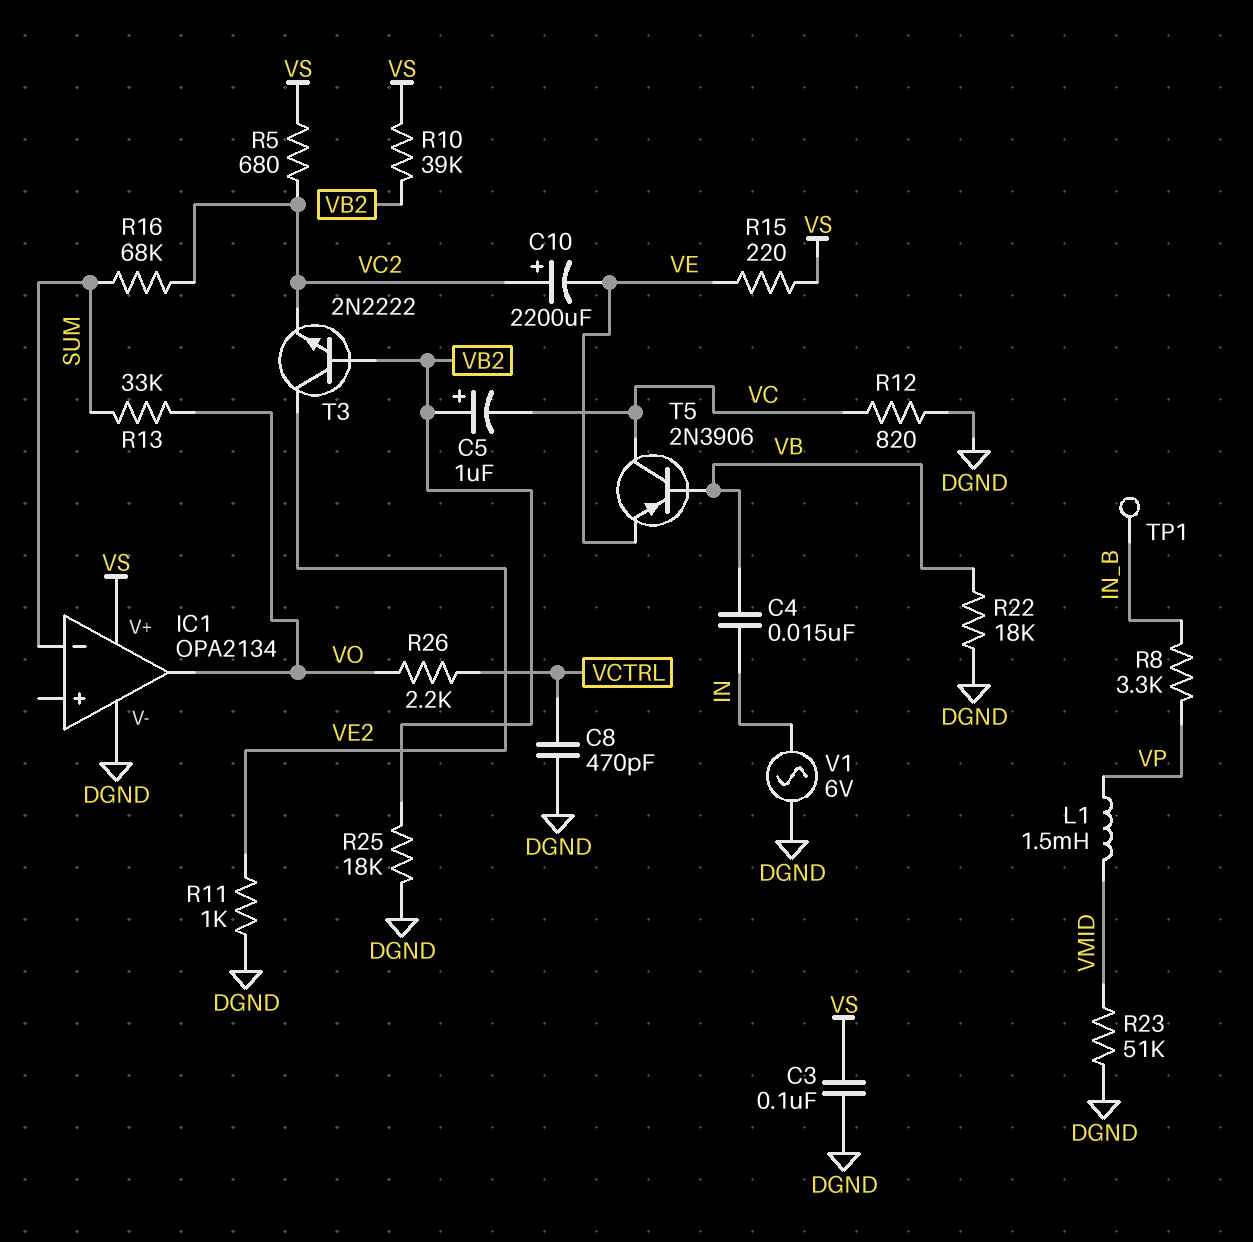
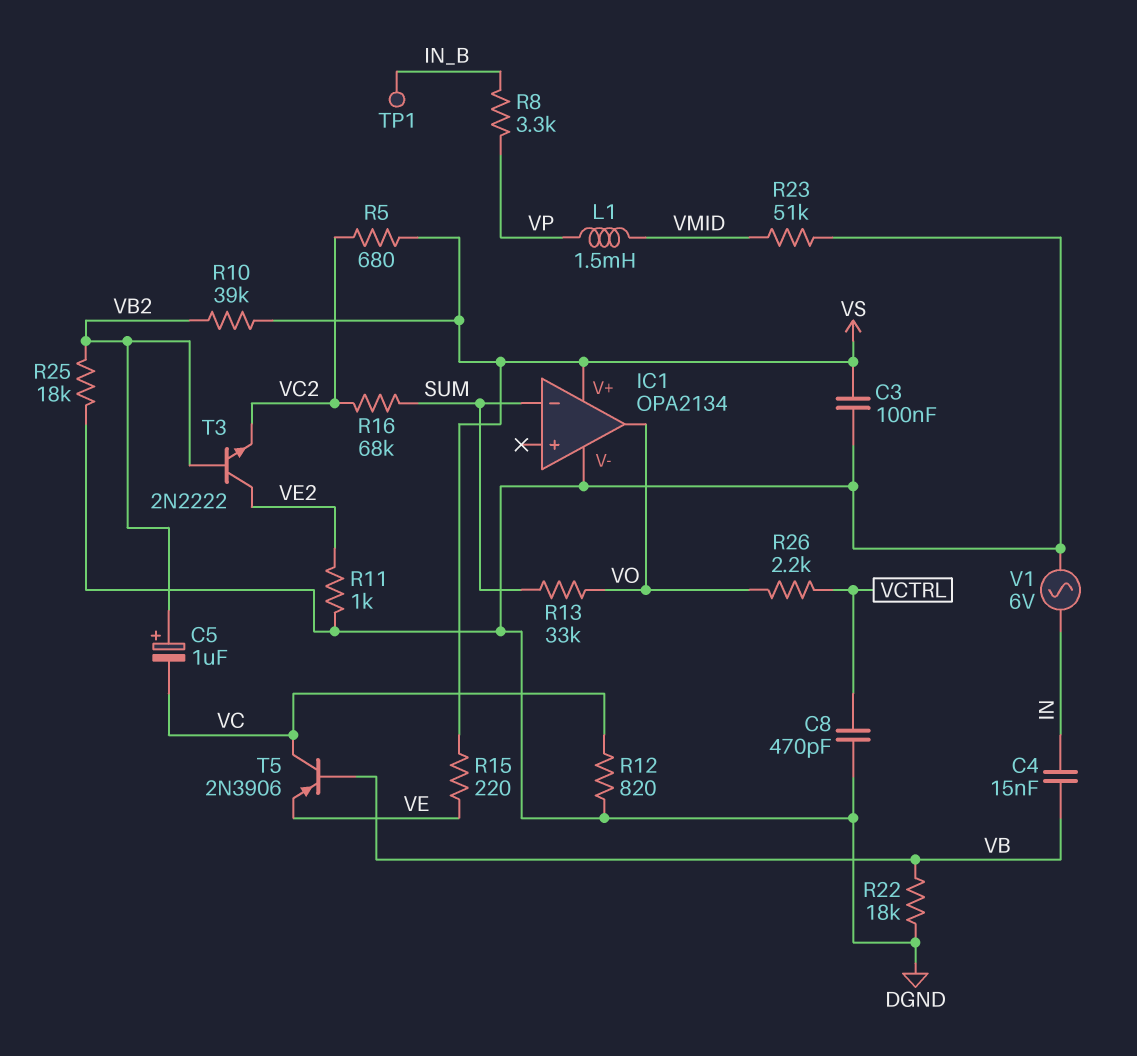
C10: 2200uF (plus VC2, minus VE) -> none

